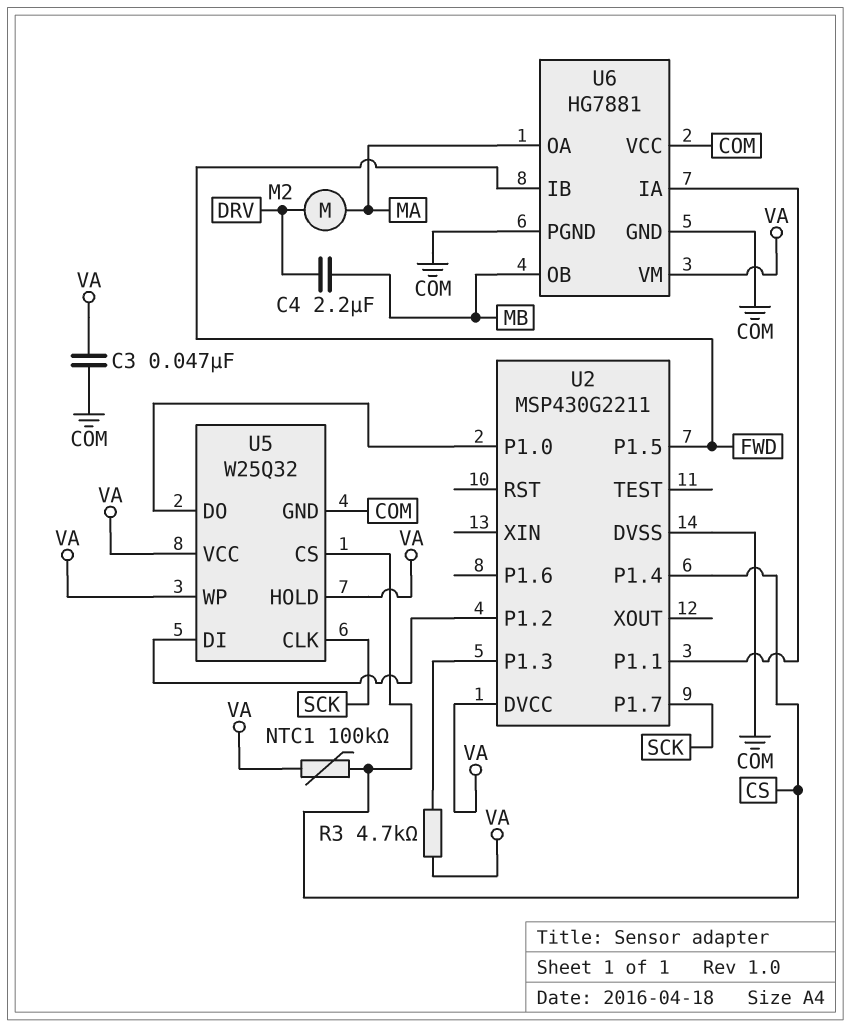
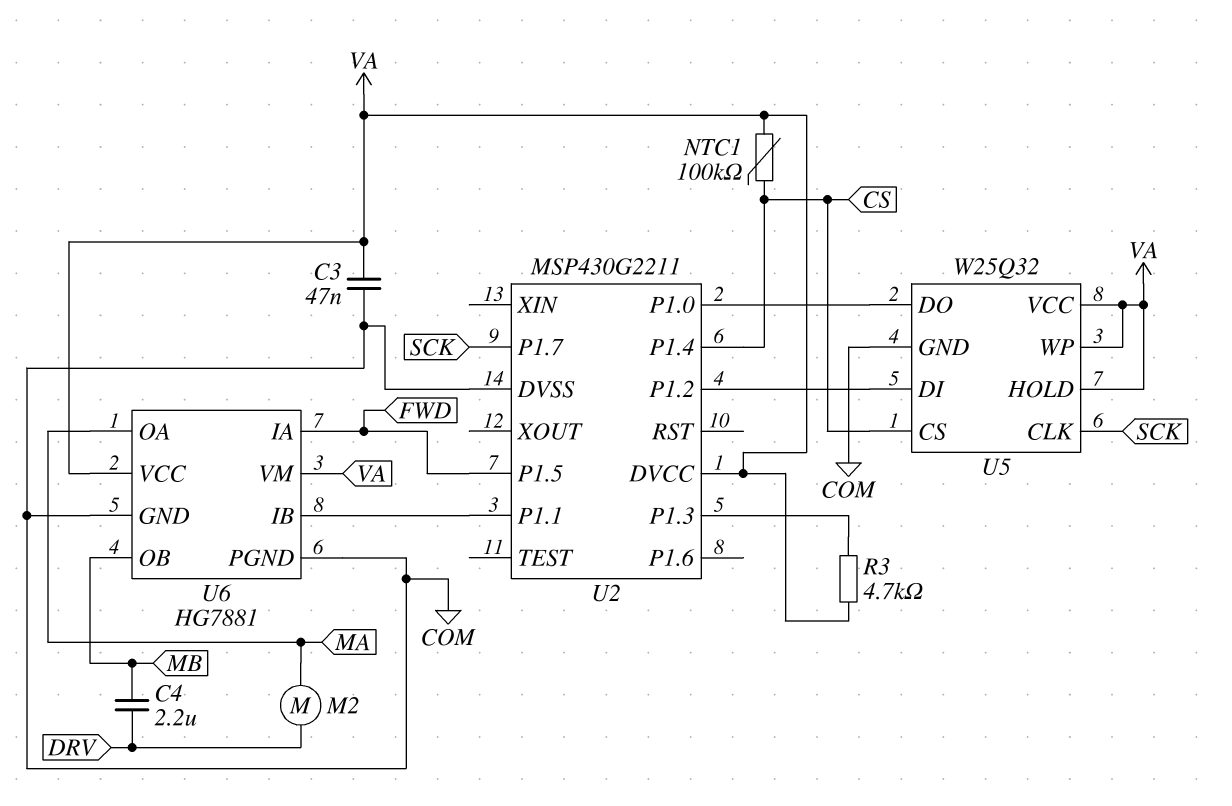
U6 pin IA: U2/P1.1 -> FWD
U6 pin IB: FWD -> U2/P1.1
U6 pin VCC: COM -> VA

